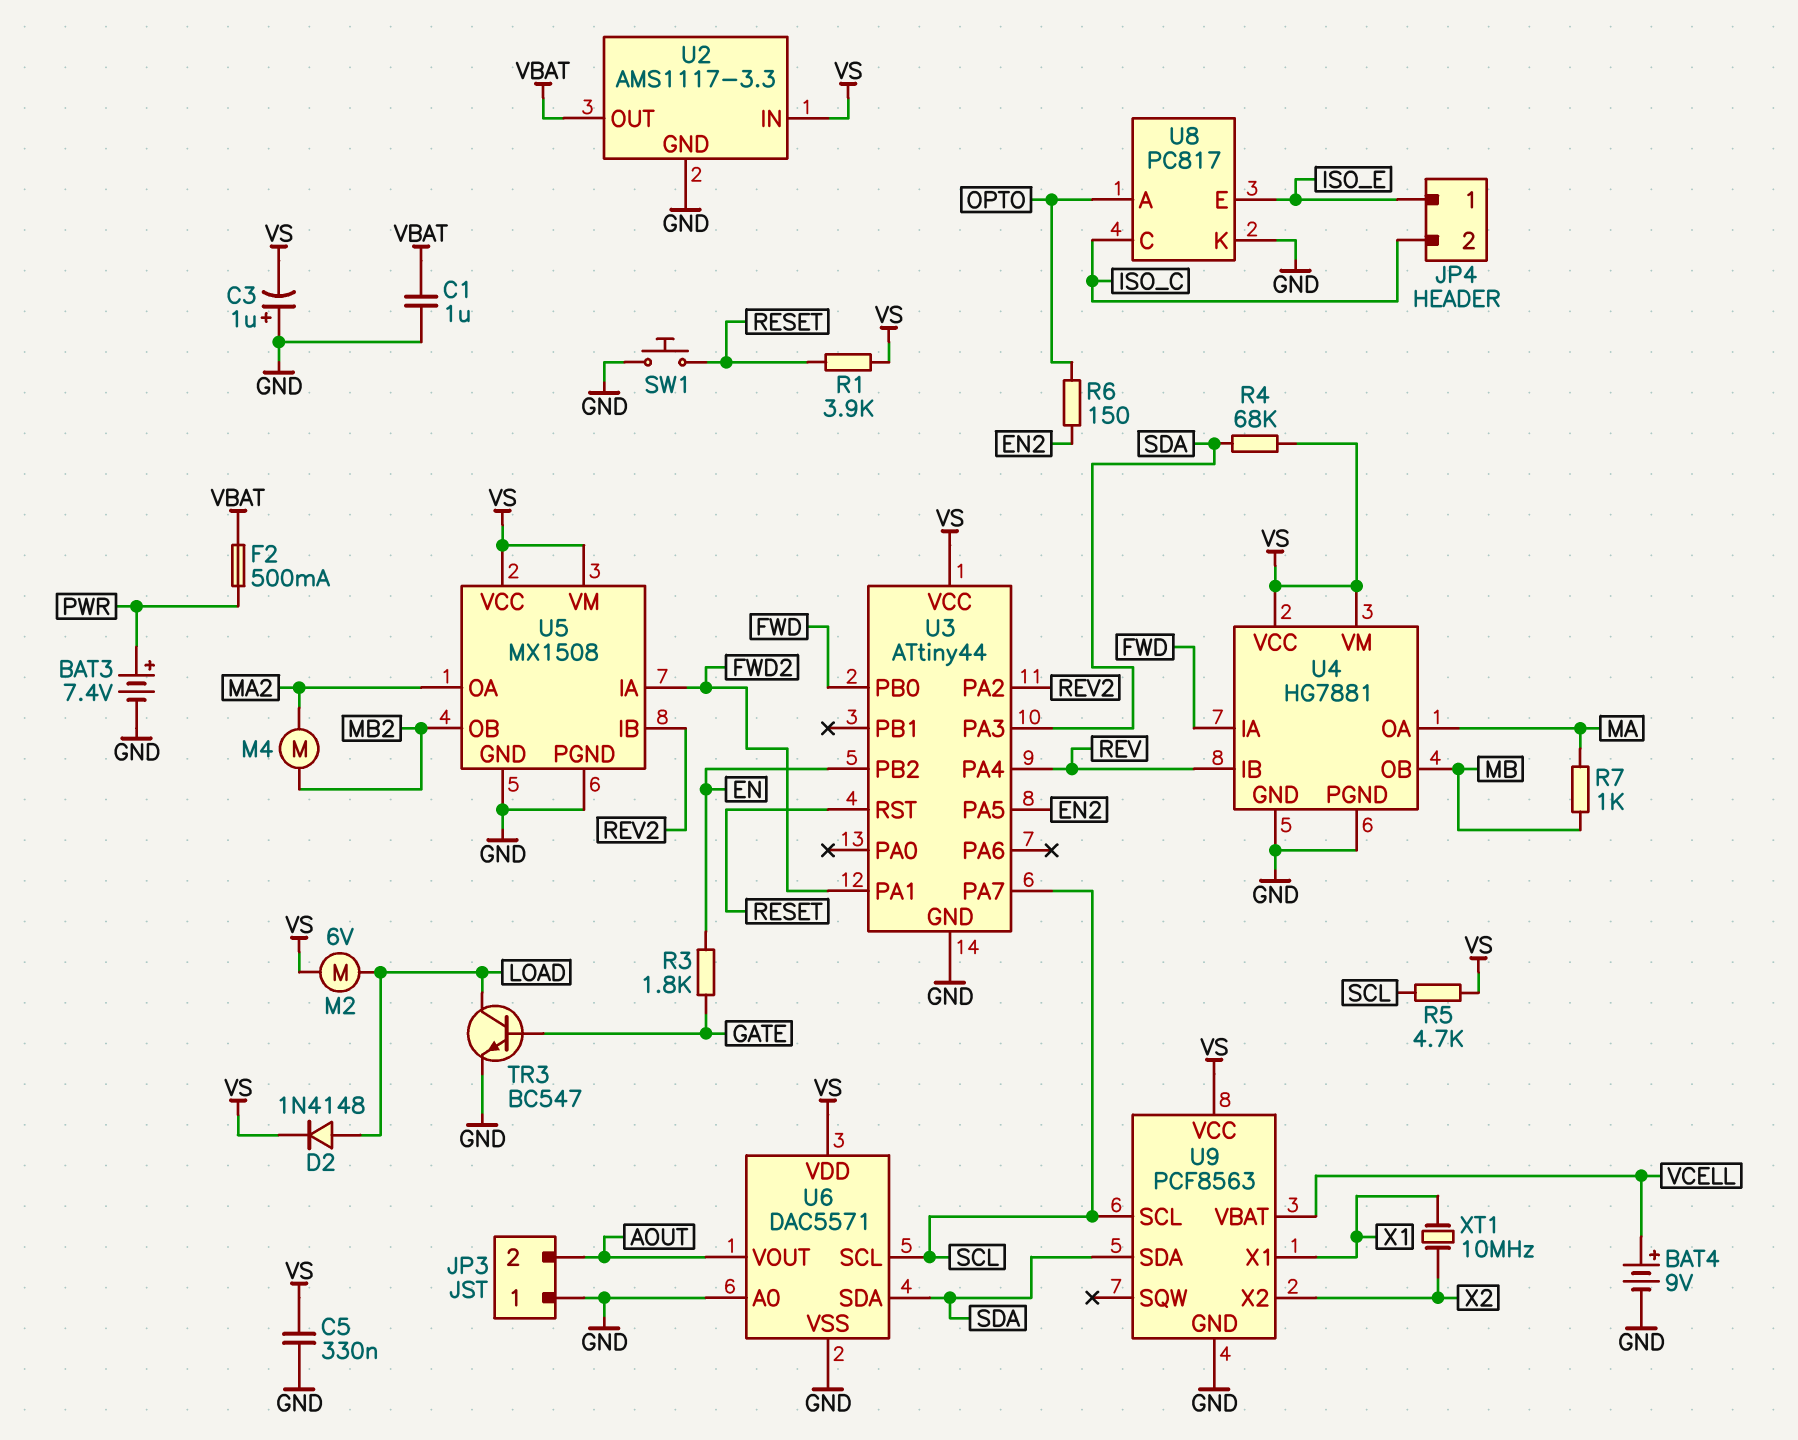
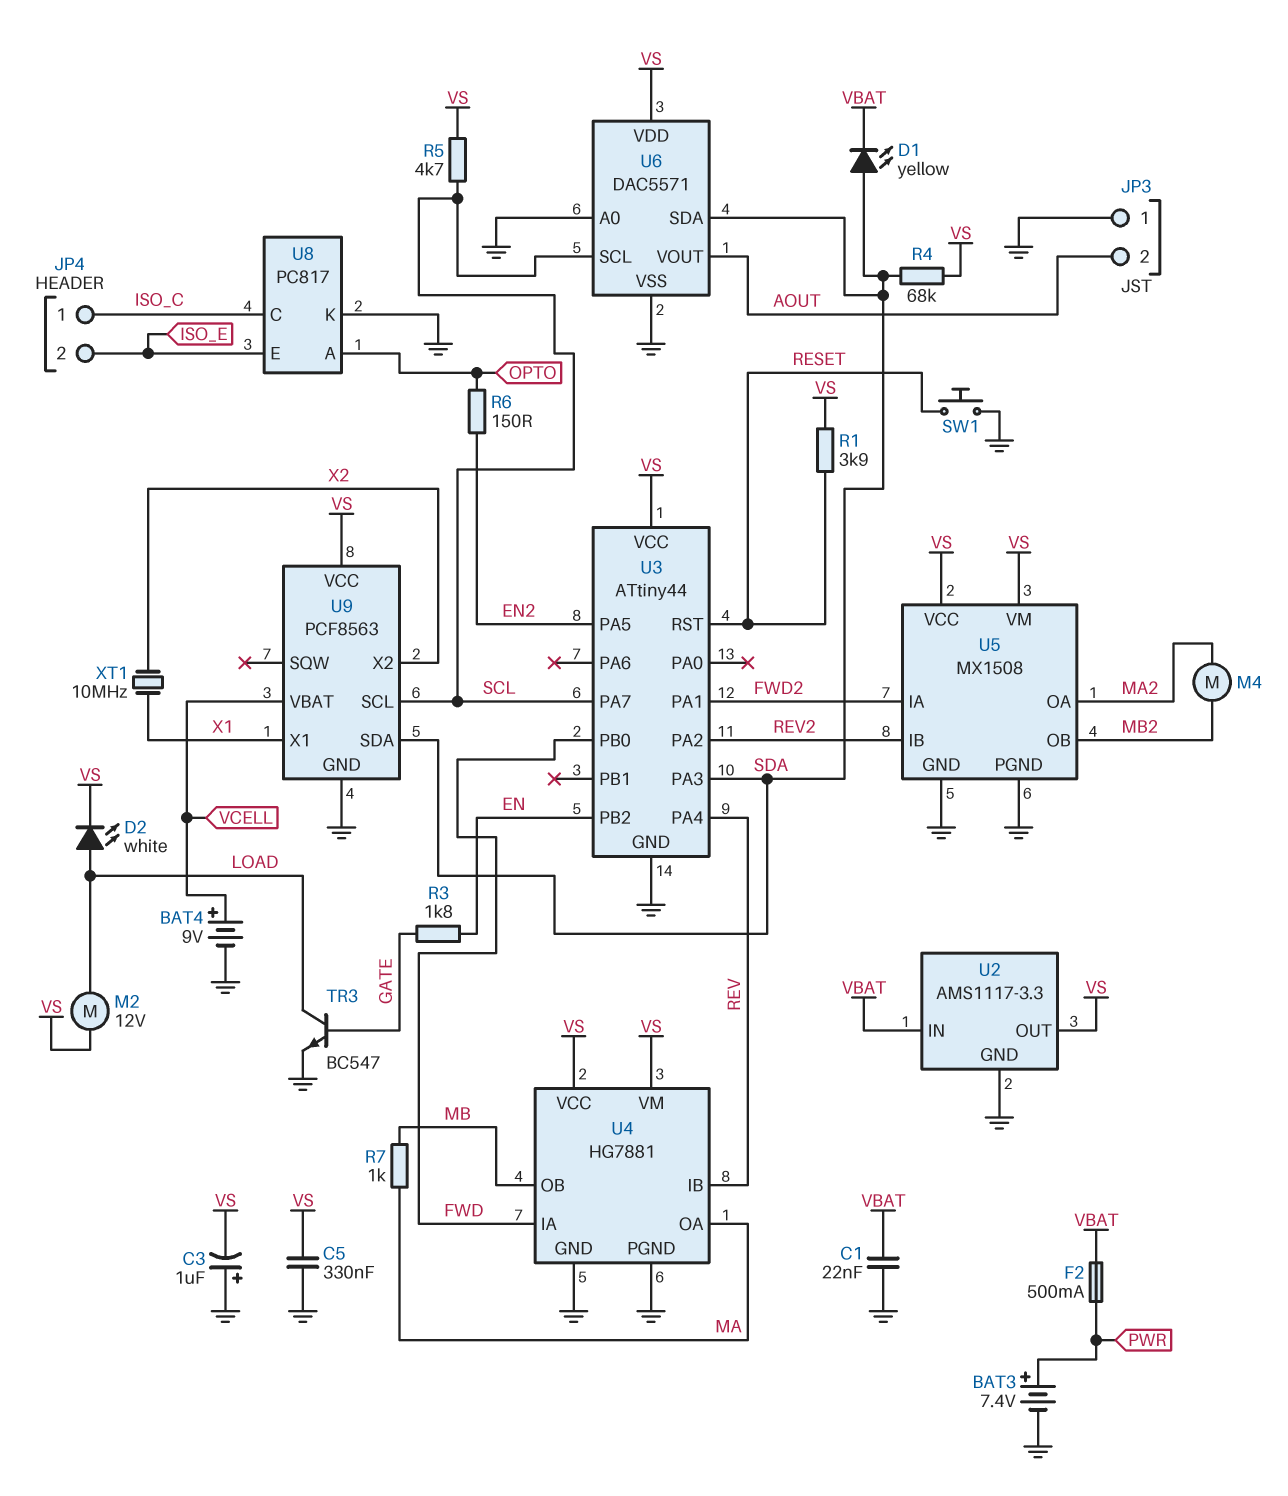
C1: 1uF (GND, VBAT) -> 22nF (GND, VBAT)
D1: none -> LED yellow (A SDA, K VBAT)
D2: diode 1N4148 (A LOAD, K VS) -> LED white (A LOAD, K VS)
JP4 pin 1: ISO_E -> ISO_C
JP4 pin 2: ISO_C -> ISO_E
M2: motor 6V (LOAD, VS) -> motor 12V (LOAD, VS)
U2 pin IN: VS -> VBAT
U2 pin OUT: VBAT -> VS

